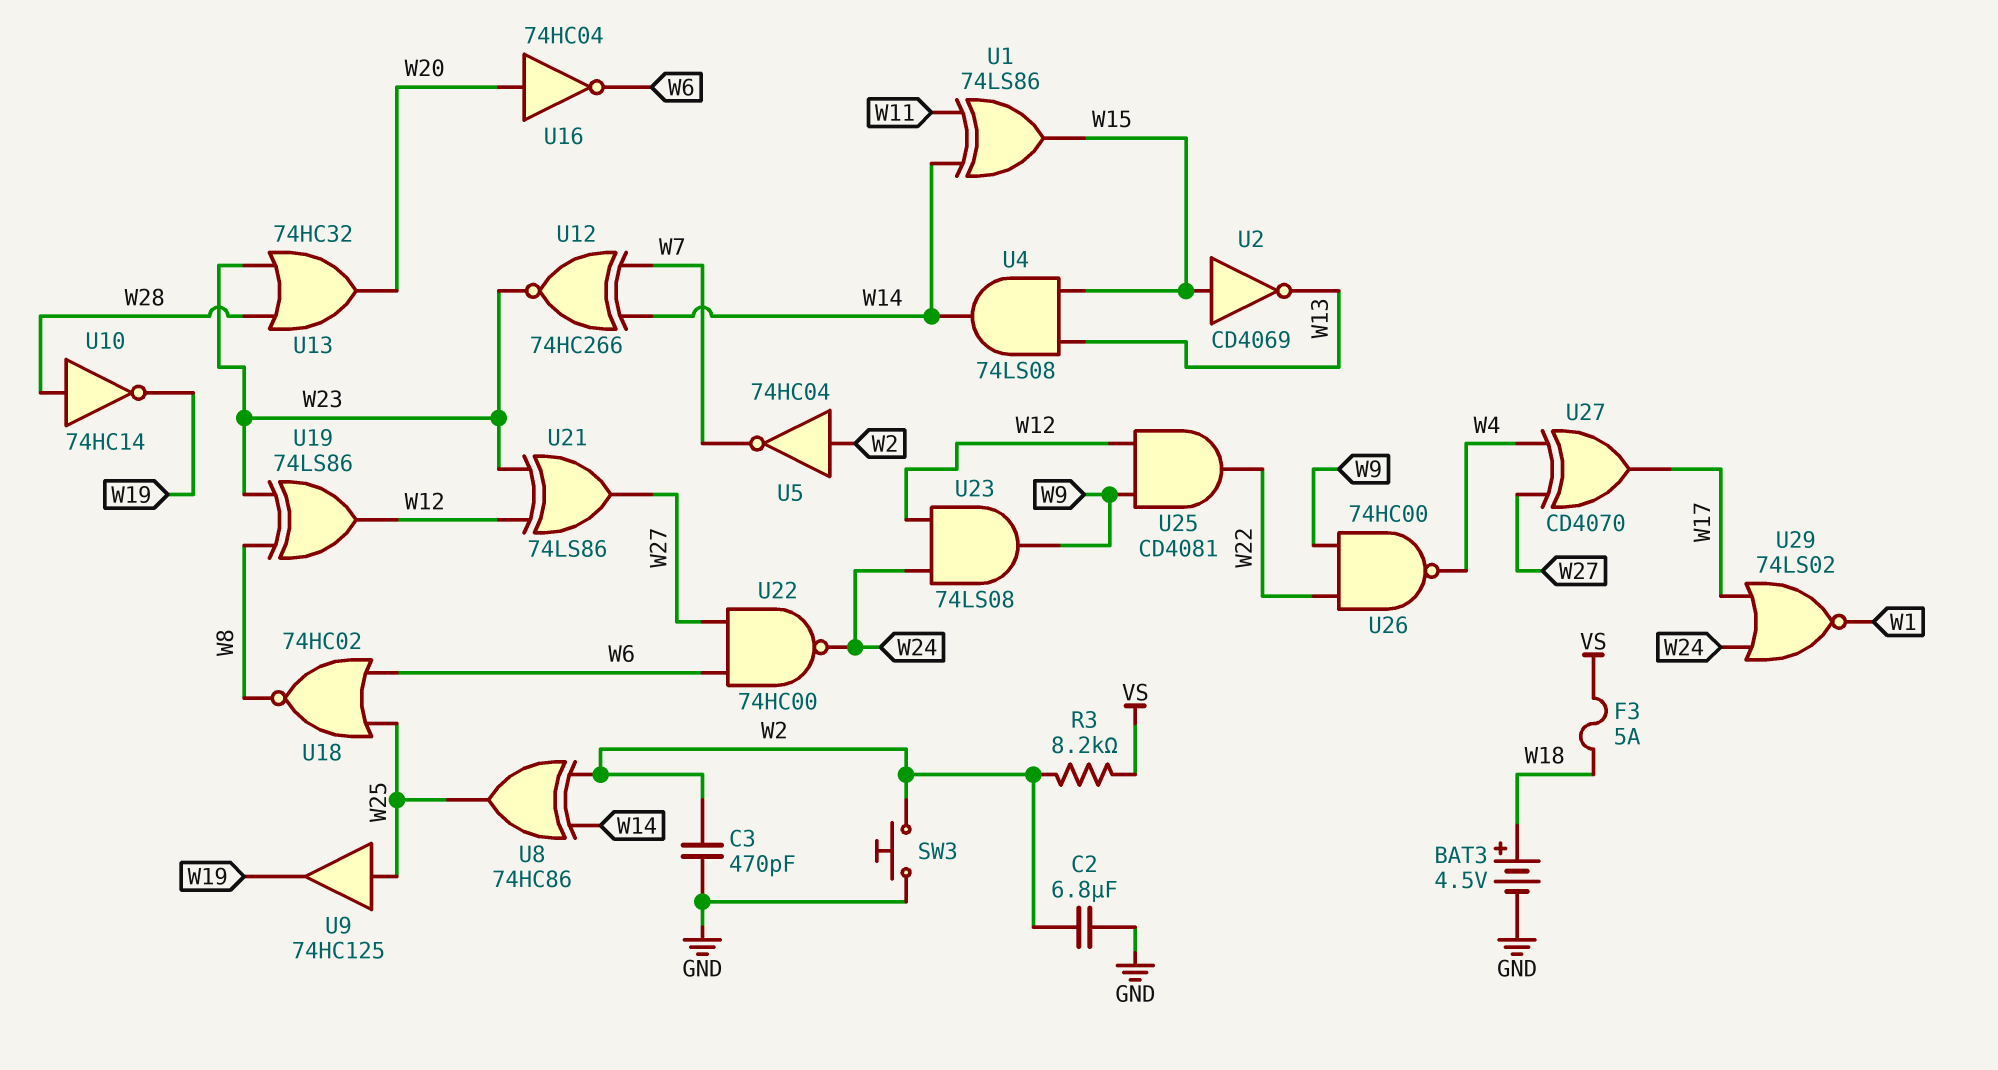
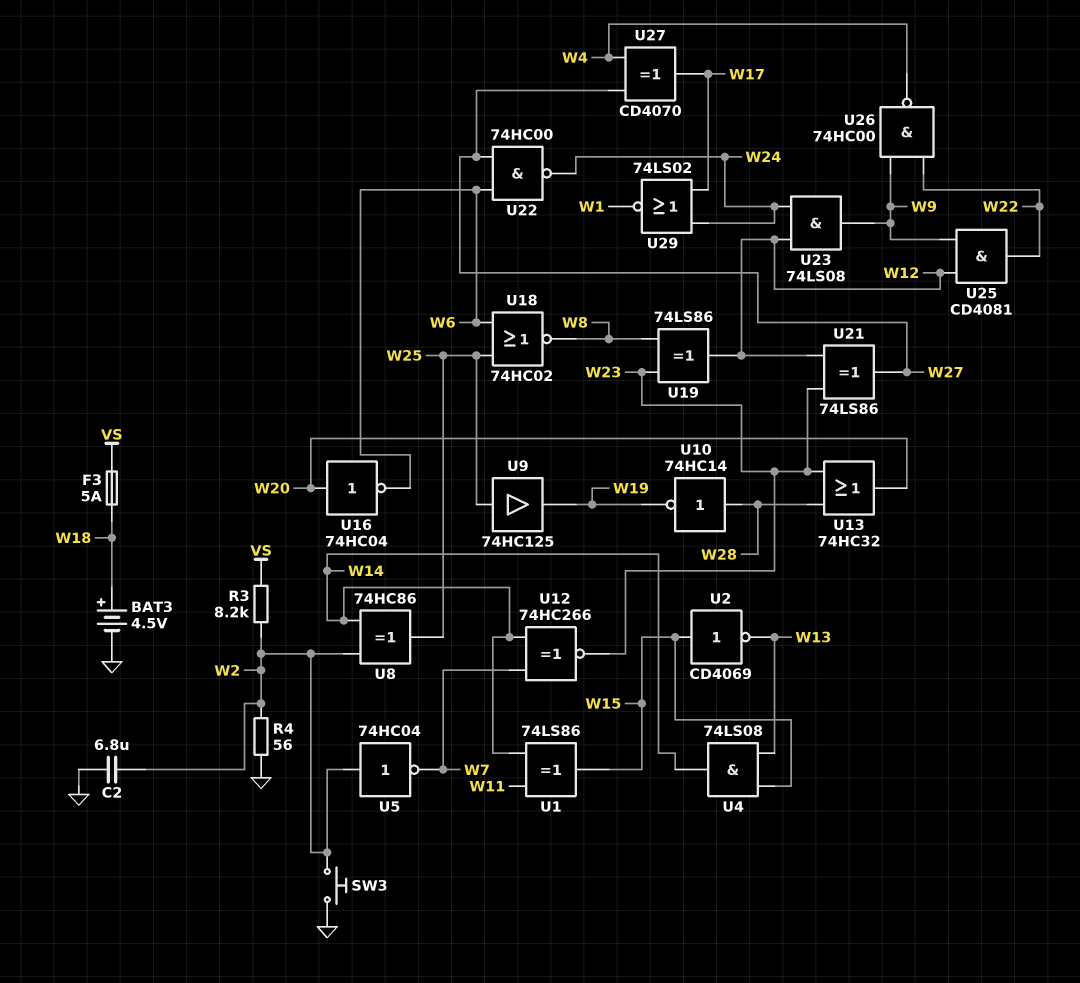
C3: 470pF (GND, W2) -> none
R4: none -> 56 (GND, W2)

